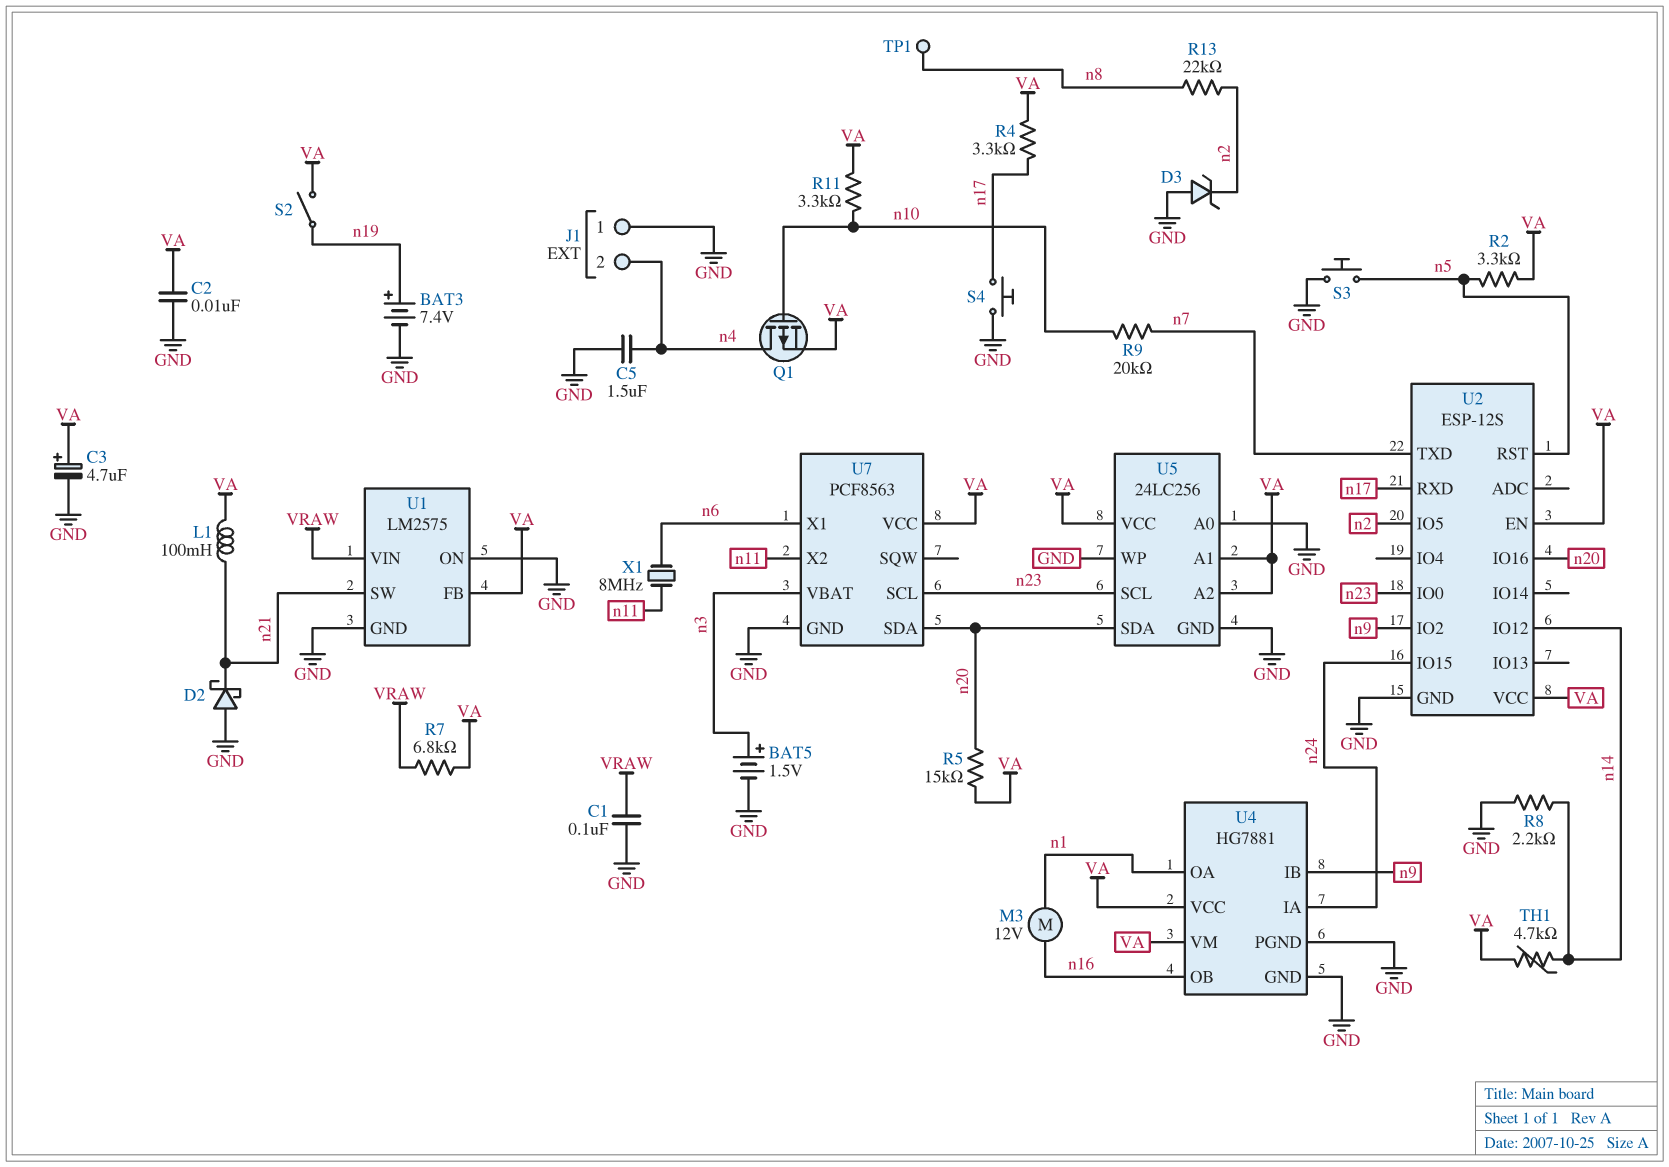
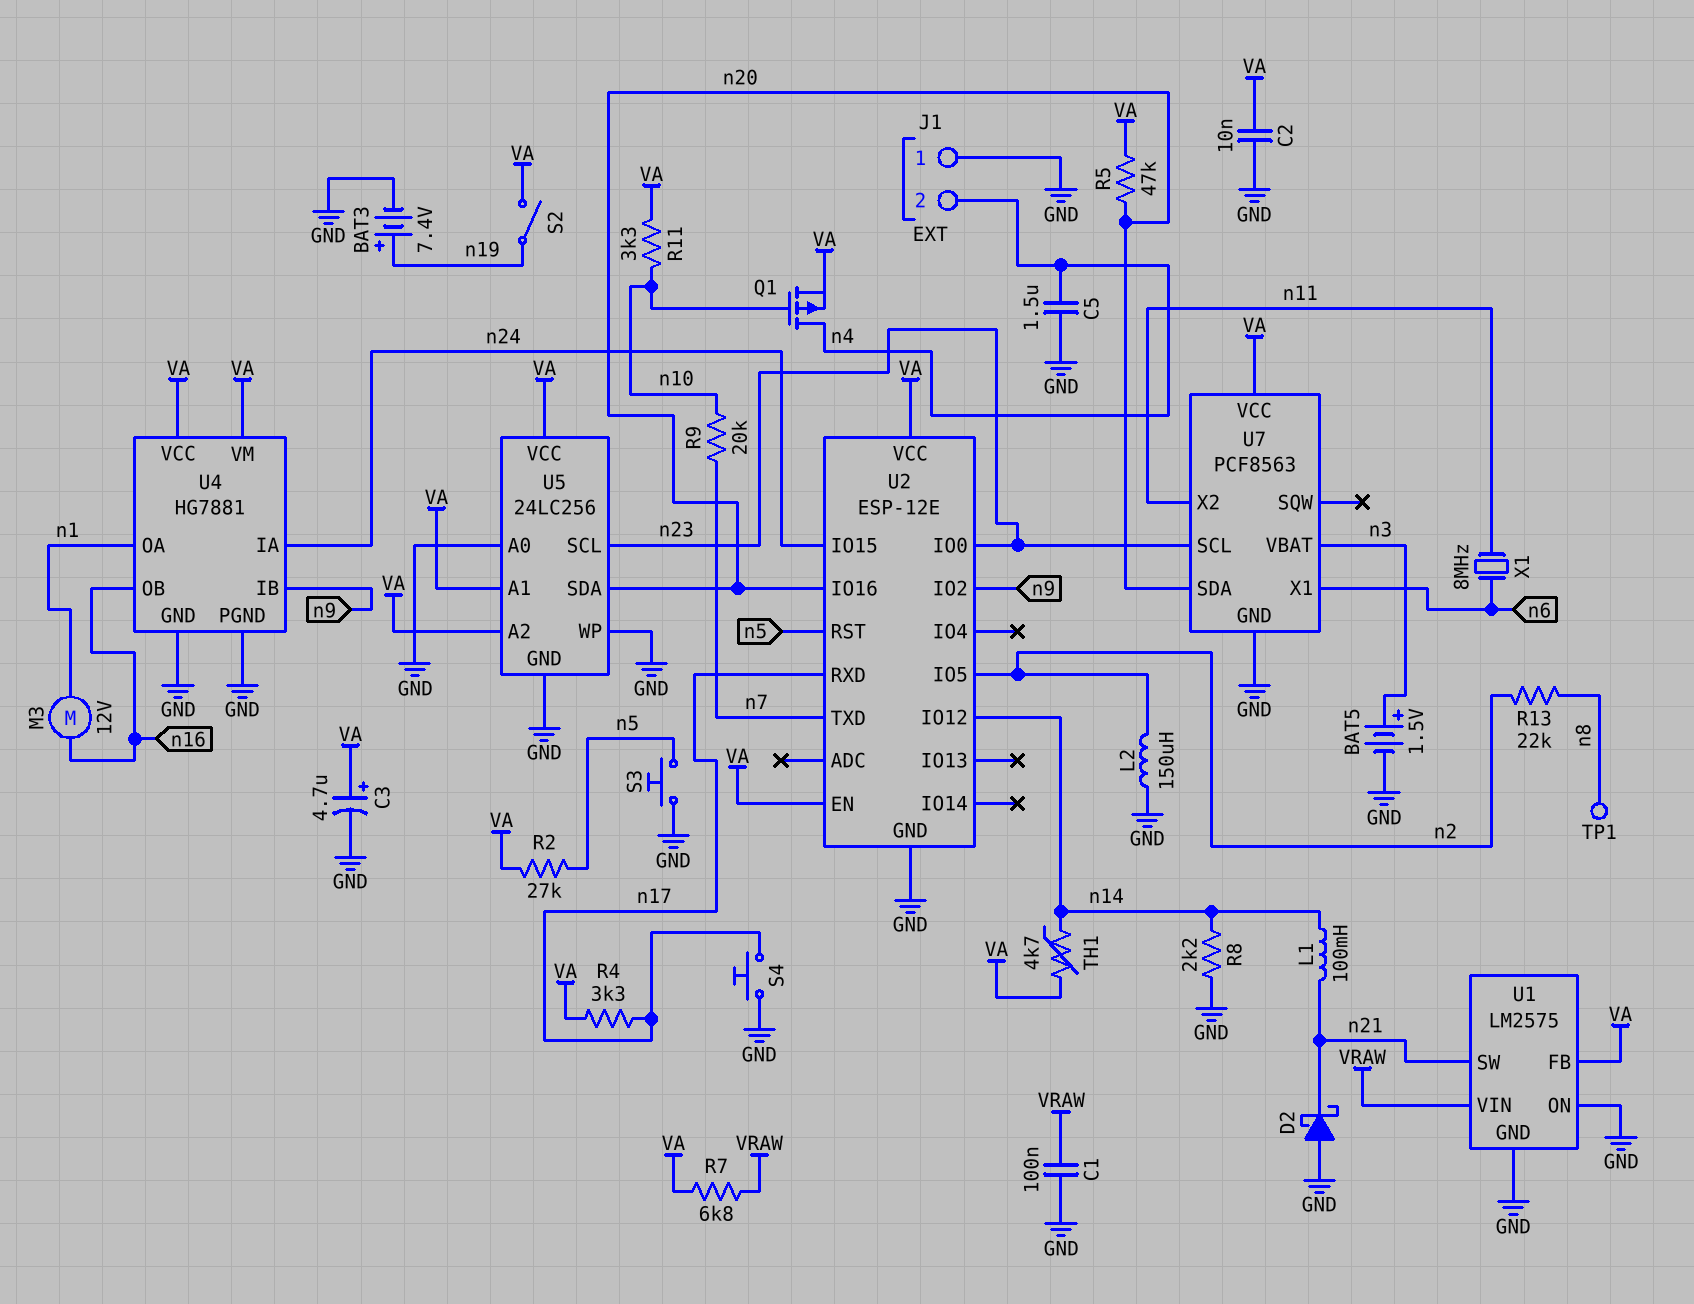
D3: zener (A GND, K n2) -> none
L1: 100mH (VA, n21) -> 100mH (n14, n21)
L2: none -> 150uH (GND, n2)
R2: 3.3k (VA, n5) -> 27k (VA, n5)
R5: 15k (VA, n20) -> 47k (VA, n20)
U2: ESP-12S -> ESP-12E

